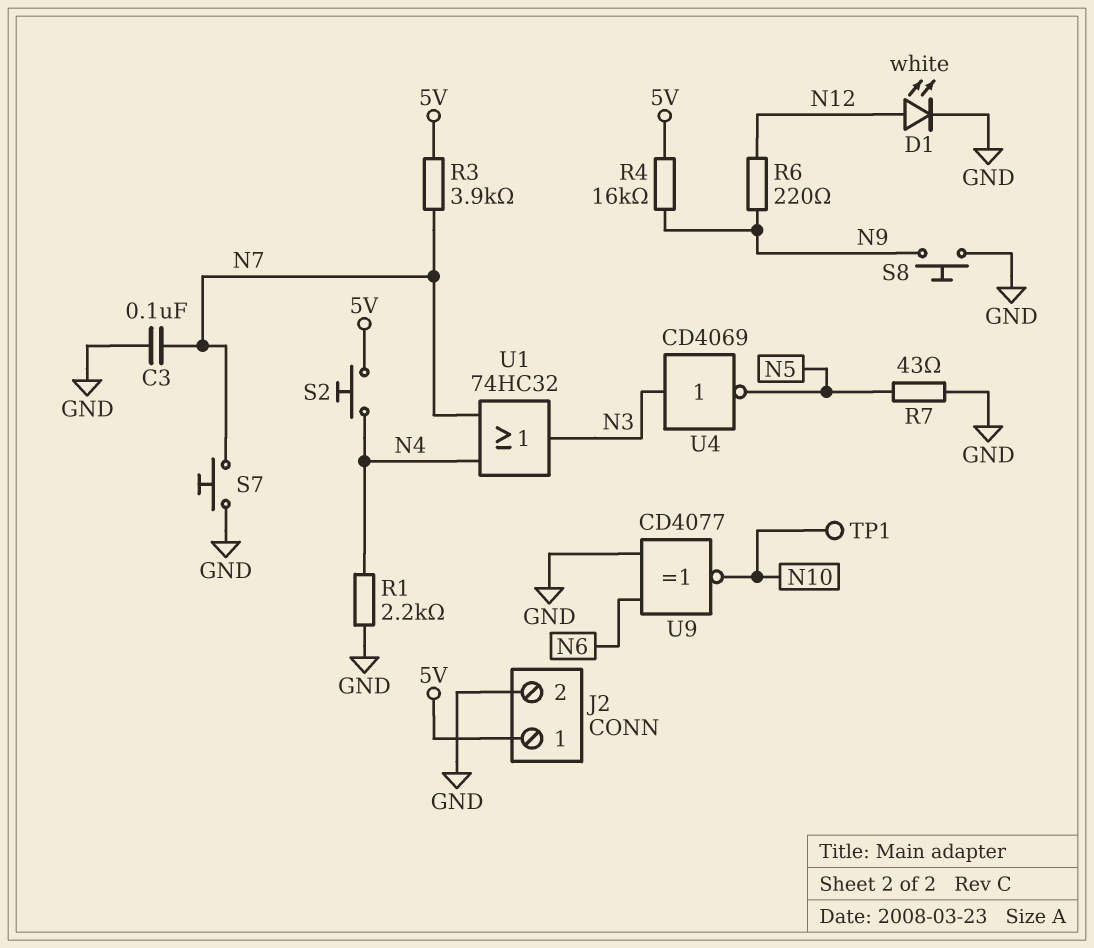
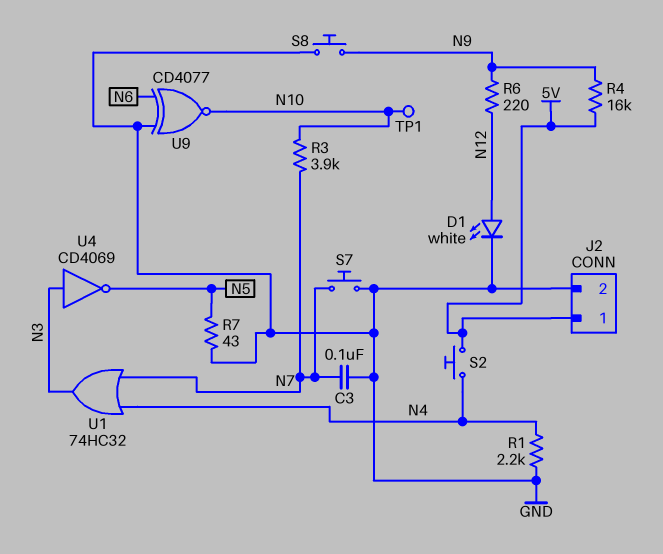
R3: 3.9k (5V, N7) -> 3.9k (N7, N10)

